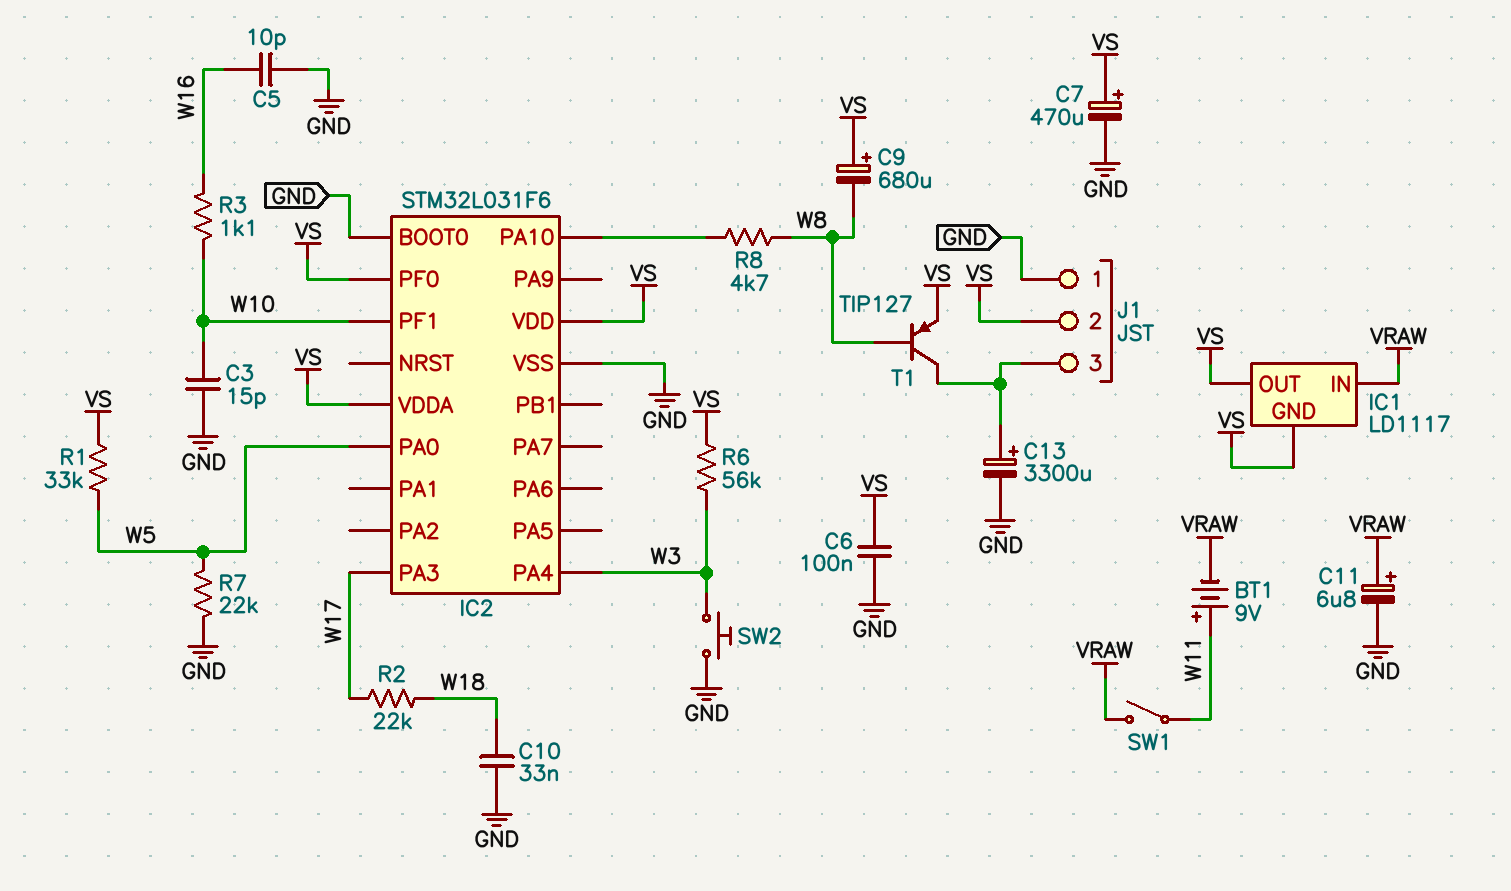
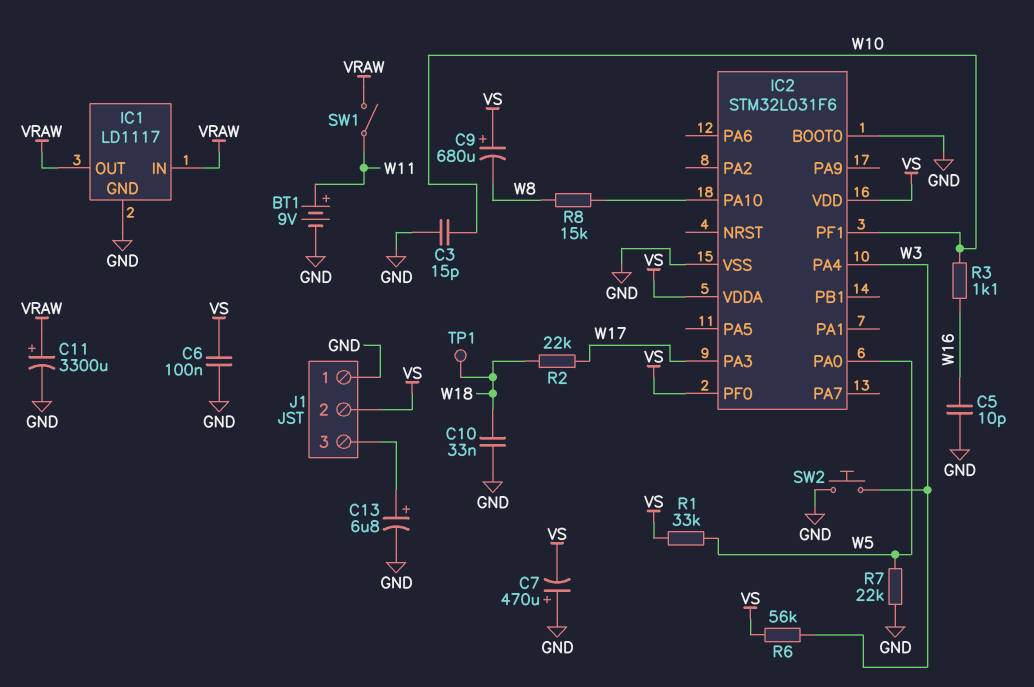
BT1: 9V (plus W11, minus VRAW) -> 9V (plus W11, minus GND)
C7: 470uF (plus VS, minus GND) -> 470uF (plus GND, minus VS)
C11: 6.8uF (plus VRAW, minus GND) -> 3300uF (plus VRAW, minus GND)
C13: 3300uF (plus J1/3, minus GND) -> 6.8uF (plus J1/3, minus GND)
IC1 pin GND: VS -> GND
IC1 pin OUT: VS -> VRAW
R8: 4.7k (IC2/PA10, W8) -> 15k (IC2/PA10, W8)
T1: PNP TIP127 (B W8, C J1/3, E VS) -> none
TP1: none -> test point (W18)

